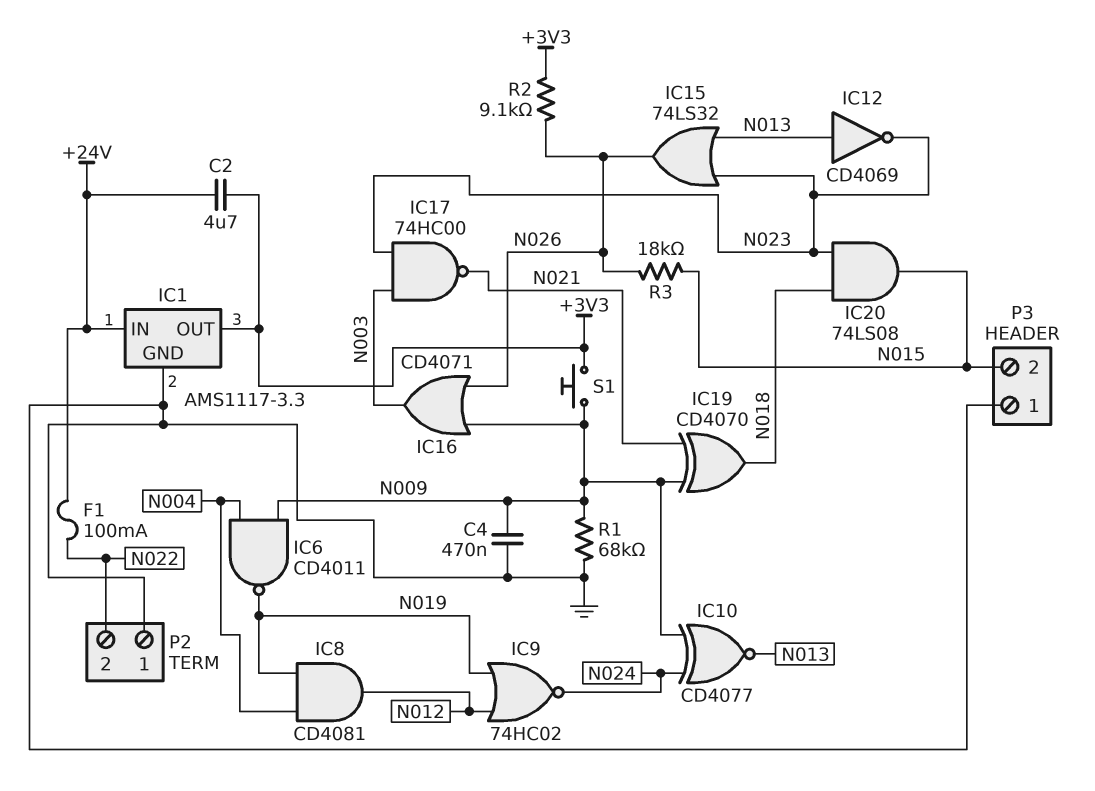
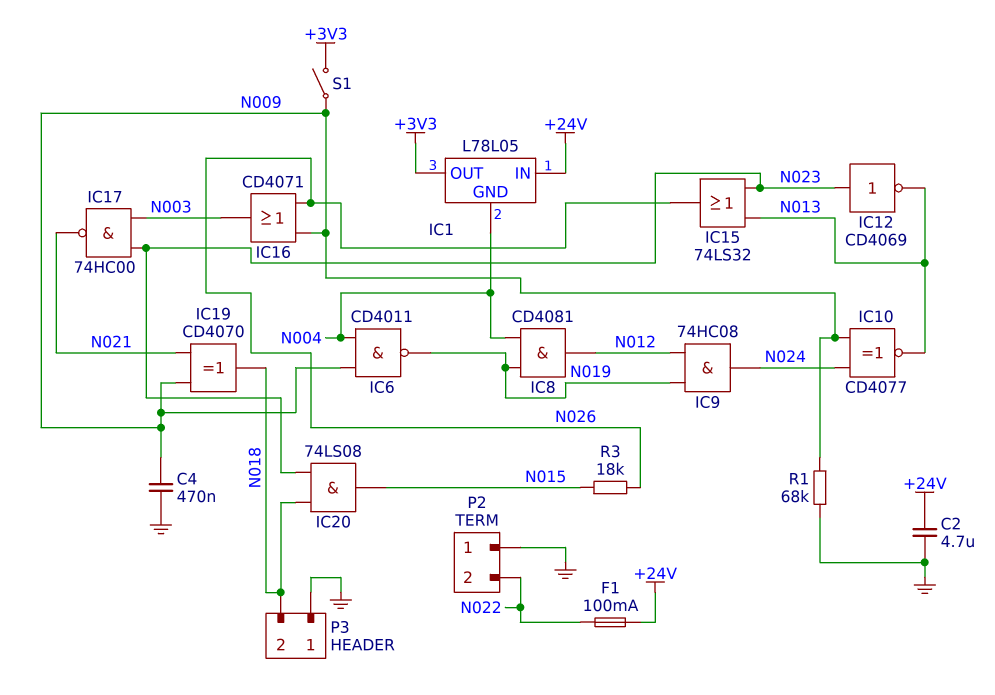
C2: 4.7uF (+3V3, +24V) -> 4.7uF (+24V, GND)
IC1: AMS1117-3.3 -> L78L05
IC1 pin GND: GND -> N004
IC9: NOR 74HC02 (in N012, in N019, out N024) -> AND 74HC08 (in N012, in N019, out N024)
IC12: NOT CD4069 (in N013, out N023) -> NOT CD4069 (in N023, out N013)
P3 pin 2: N015 -> N018
R2: 9.1k (+3V3, N026) -> none
S1: button (+3V3, N009) -> switch (+3V3, N009)

